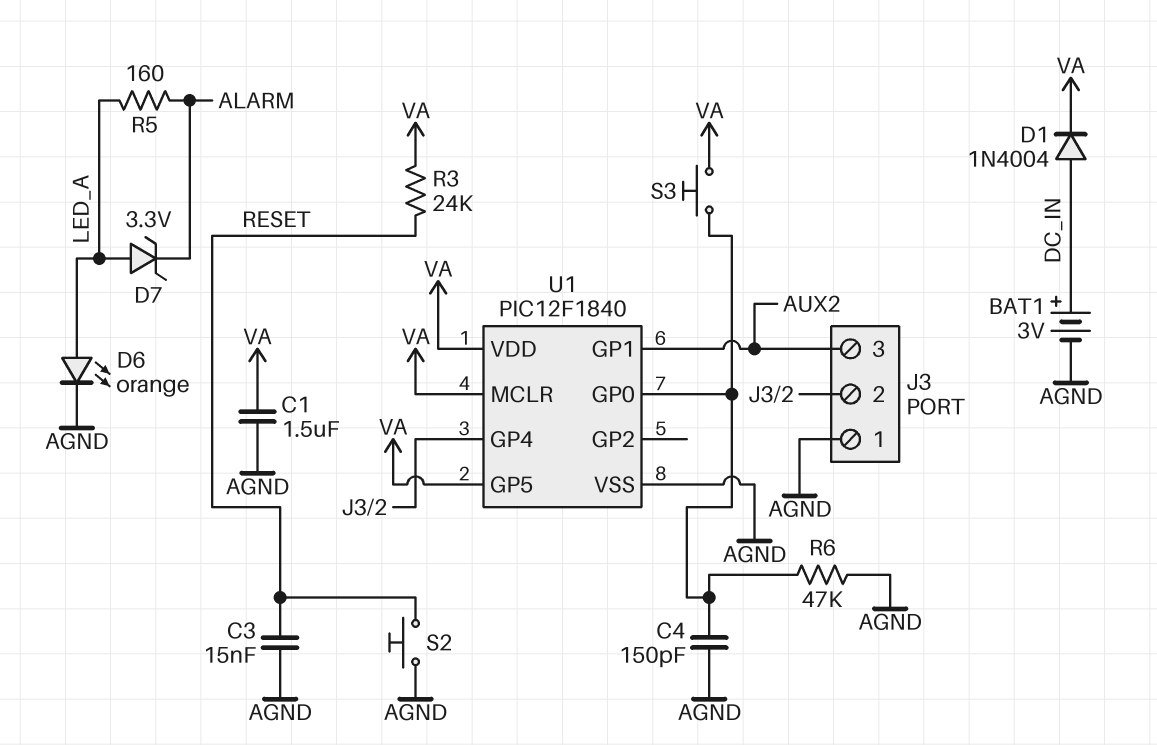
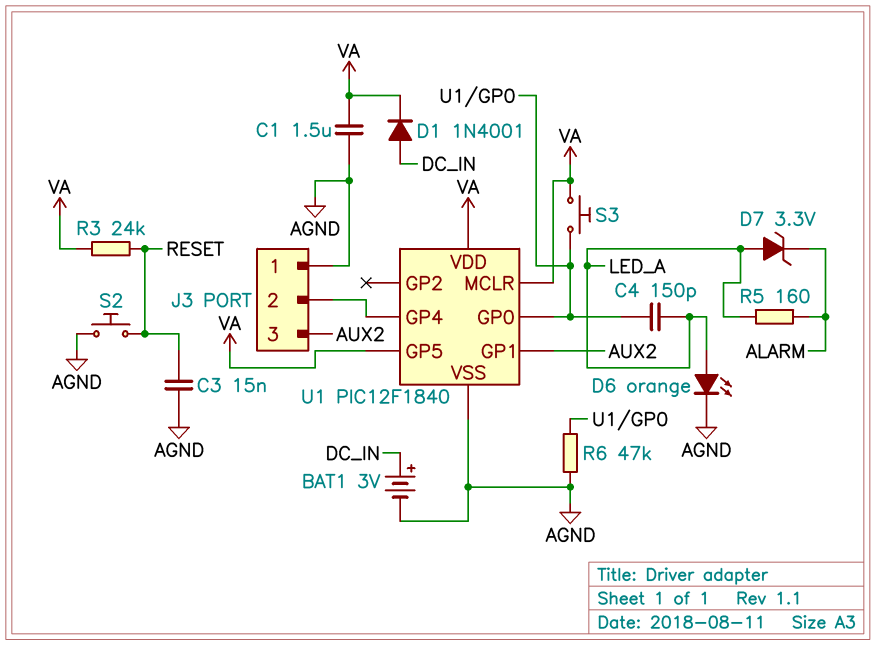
C4: 150pF (AGND, U1/GP0) -> 150pF (LED_A, U1/GP0)
D1: diode 1N4004 (A DC_IN, K VA) -> diode 1N4001 (A DC_IN, K VA)

